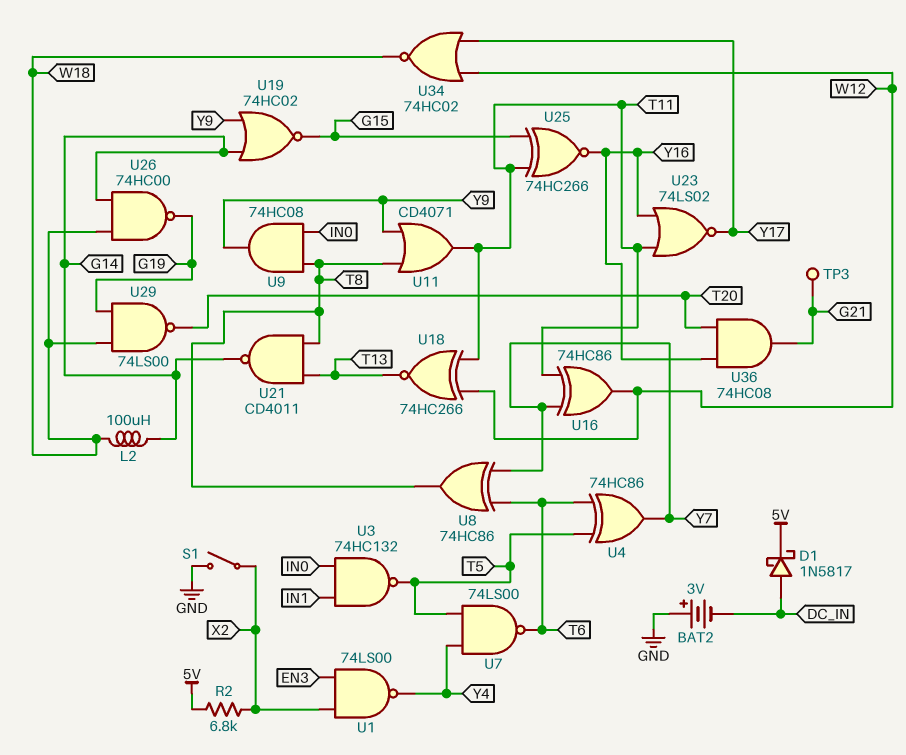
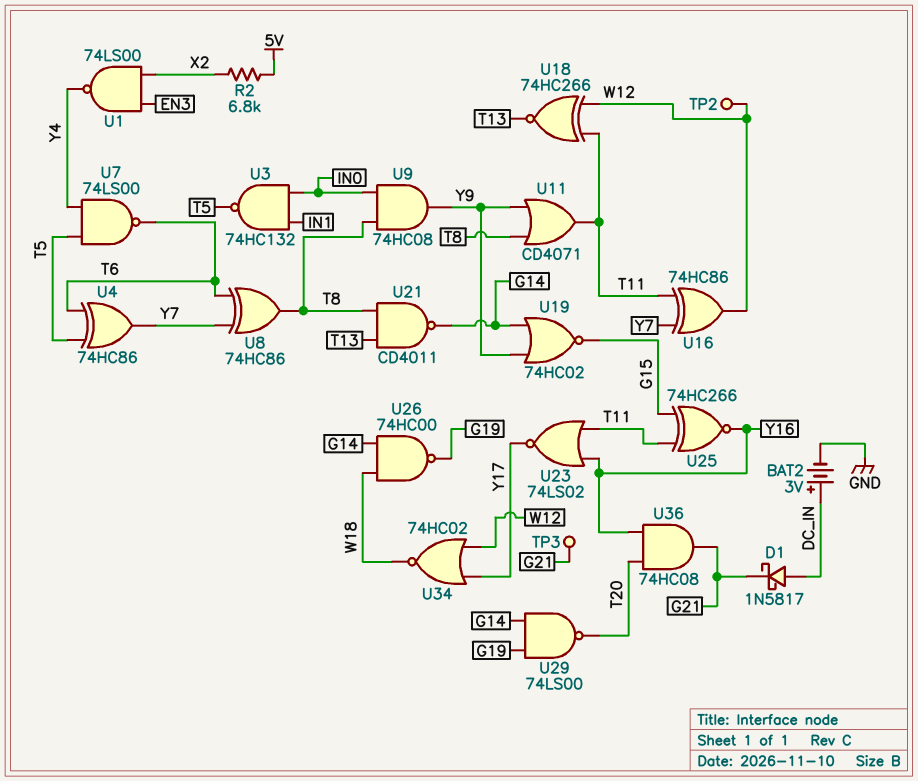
BAT2: 3V (plus GND, minus DC_IN) -> 3V (plus DC_IN, minus GND)
D1: schottky 1N5817 (A DC_IN, K 5V) -> schottky 1N5817 (A DC_IN, K G21)
L2: 100uH (G14, W18) -> none
S1: switch (GND, X2) -> none
TP2: none -> test point (W12)
U29: NAND 74LS00 (in G19, in W18, out T20) -> NAND 74LS00 (in G14, in G19, out T20)

